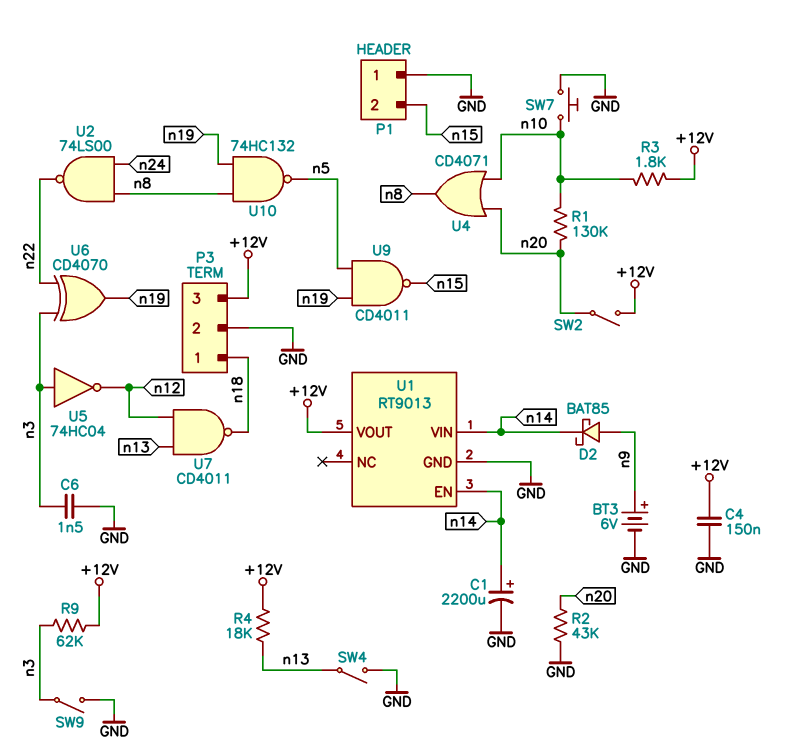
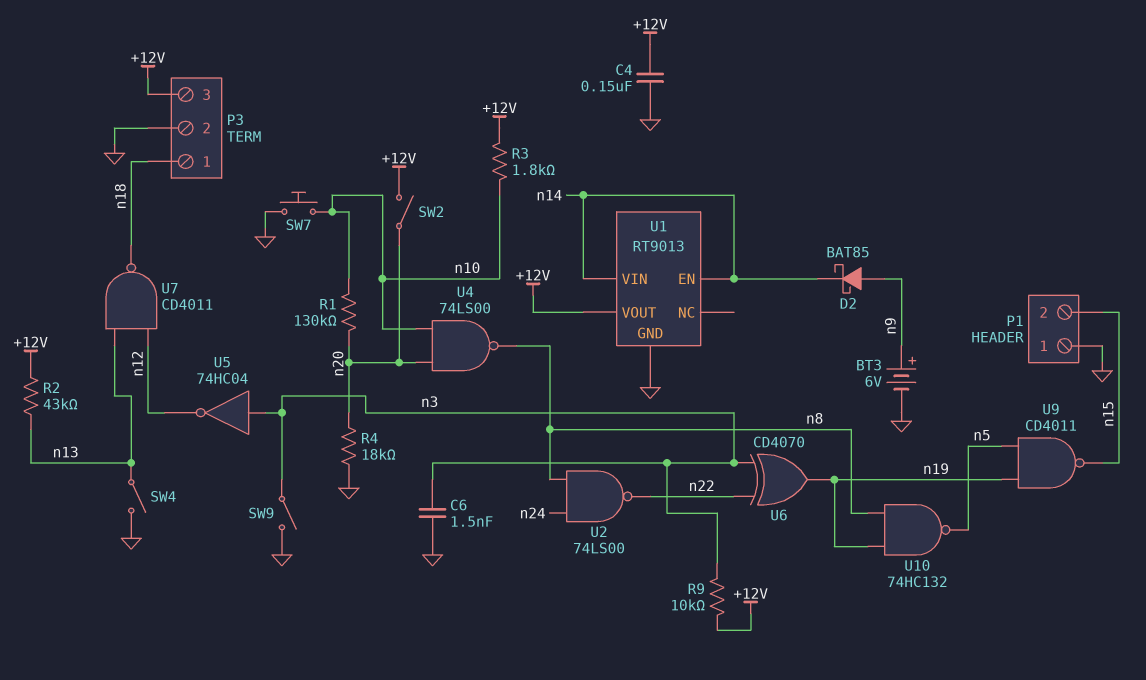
C1: 2200uF (plus n14, minus GND) -> none
R2: 43k (GND, n20) -> 43k (+12V, n13)
R4: 18k (+12V, n13) -> 18k (GND, n20)
R9: 62k (+12V, n3) -> 10k (+12V, n3)
U4: OR CD4071 (in n10, in n20, out n8) -> NAND 74LS00 (in n10, in n20, out n8)

